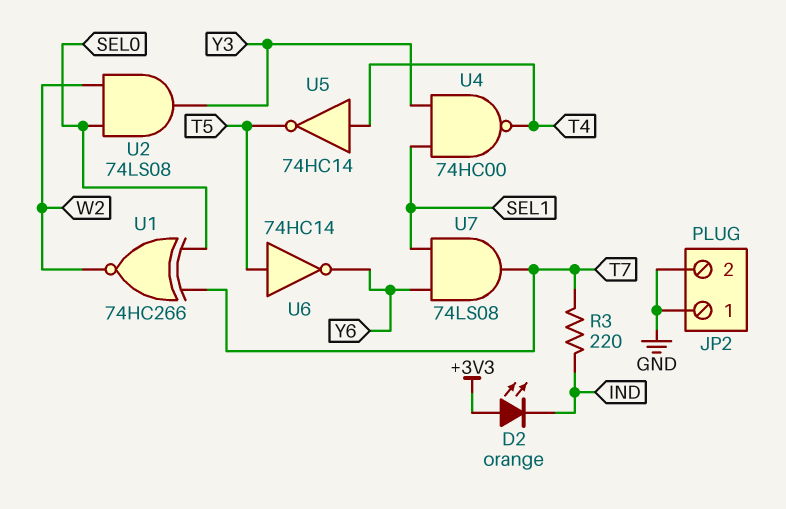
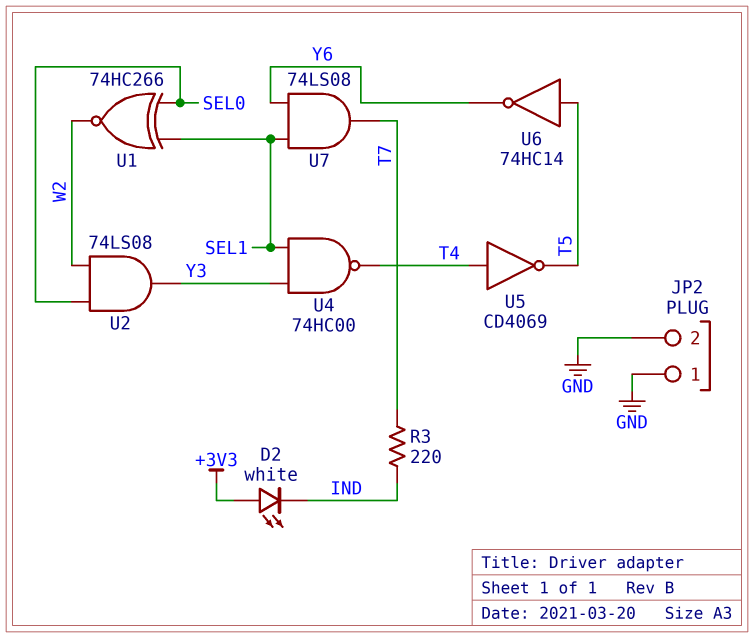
D2: LED orange (A +3V3, K IND) -> LED white (A +3V3, K IND)
U1: XNOR 74HC266 (in SEL0, in T7, out W2) -> XNOR 74HC266 (in SEL0, in SEL1, out W2)
U5: NOT 74HC14 (in T4, out T5) -> NOT CD4069 (in T4, out T5)

